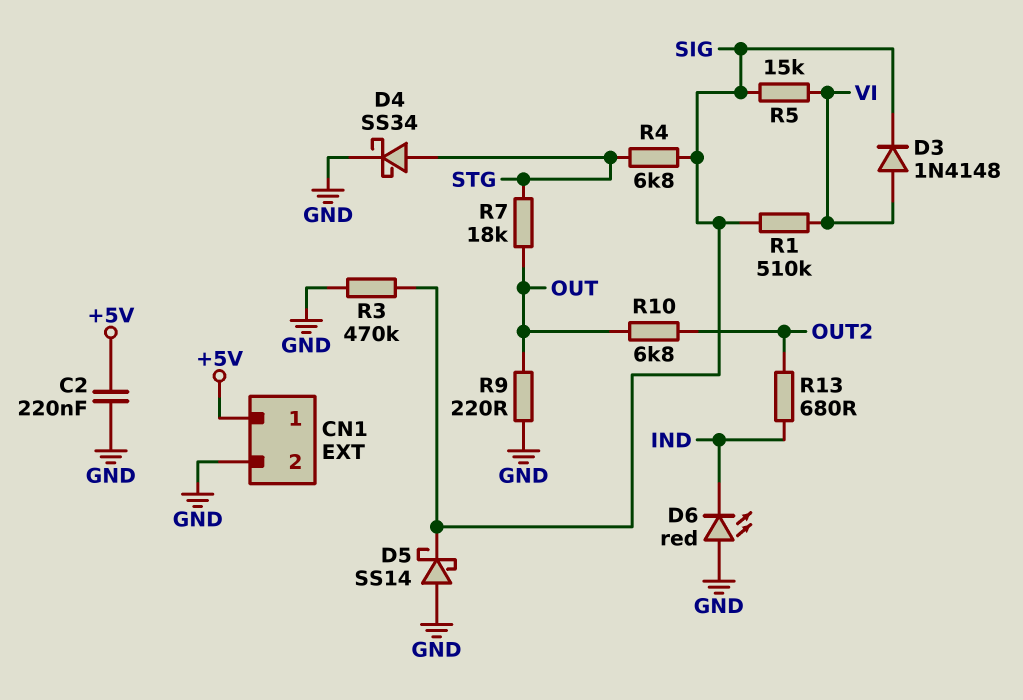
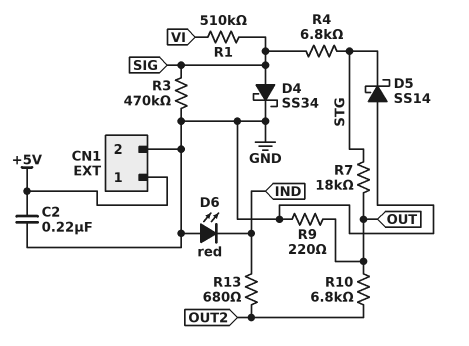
D3: diode 1N4148 (A VI, K SIG) -> none
D4: schottky SS34 (A STG, K GND) -> schottky SS34 (A SIG, K GND)
D5: schottky SS14 (A GND, K SIG) -> schottky SS14 (A GND, K STG)
R5: 15k (SIG, VI) -> none

